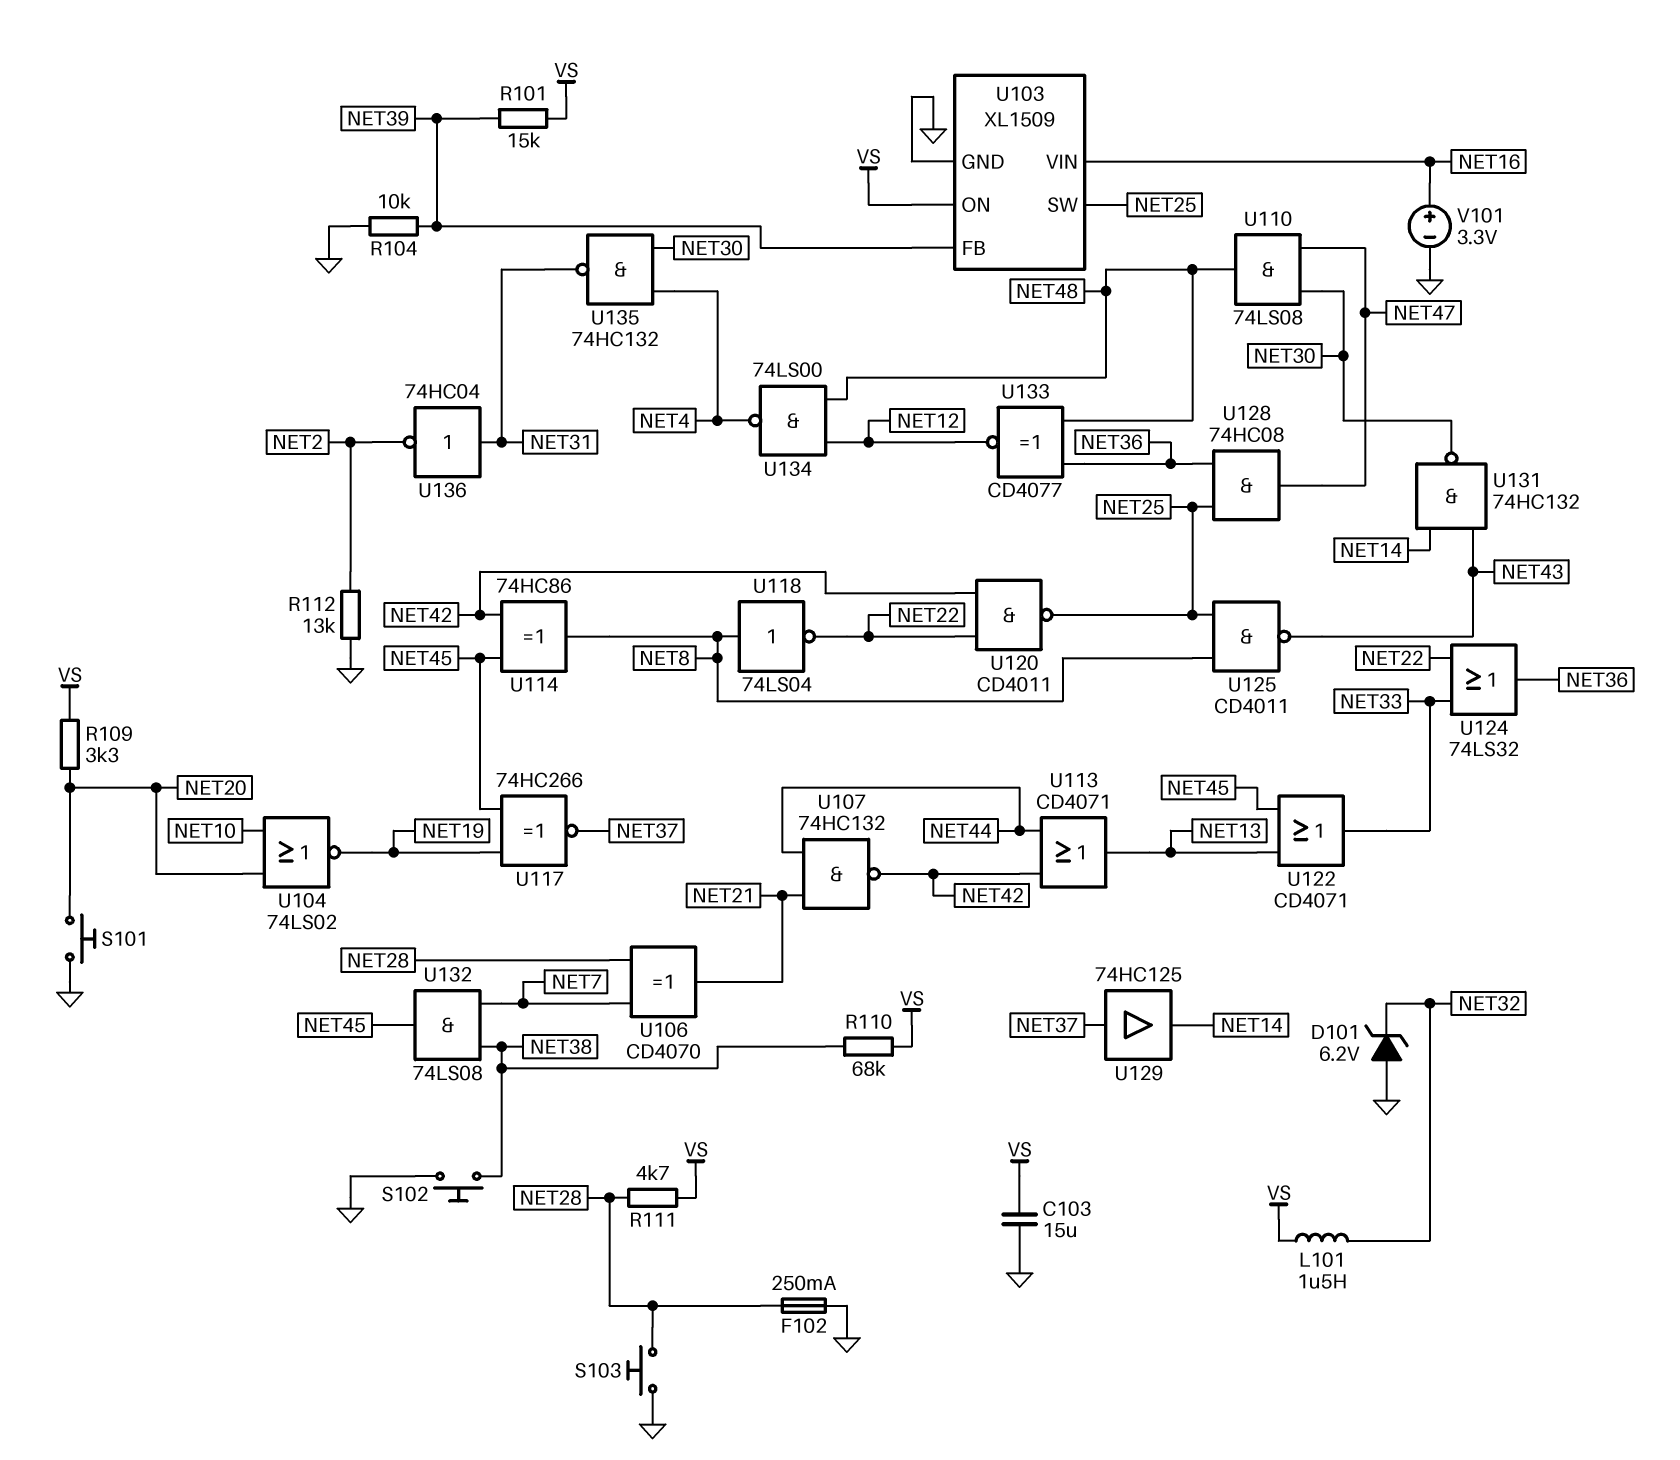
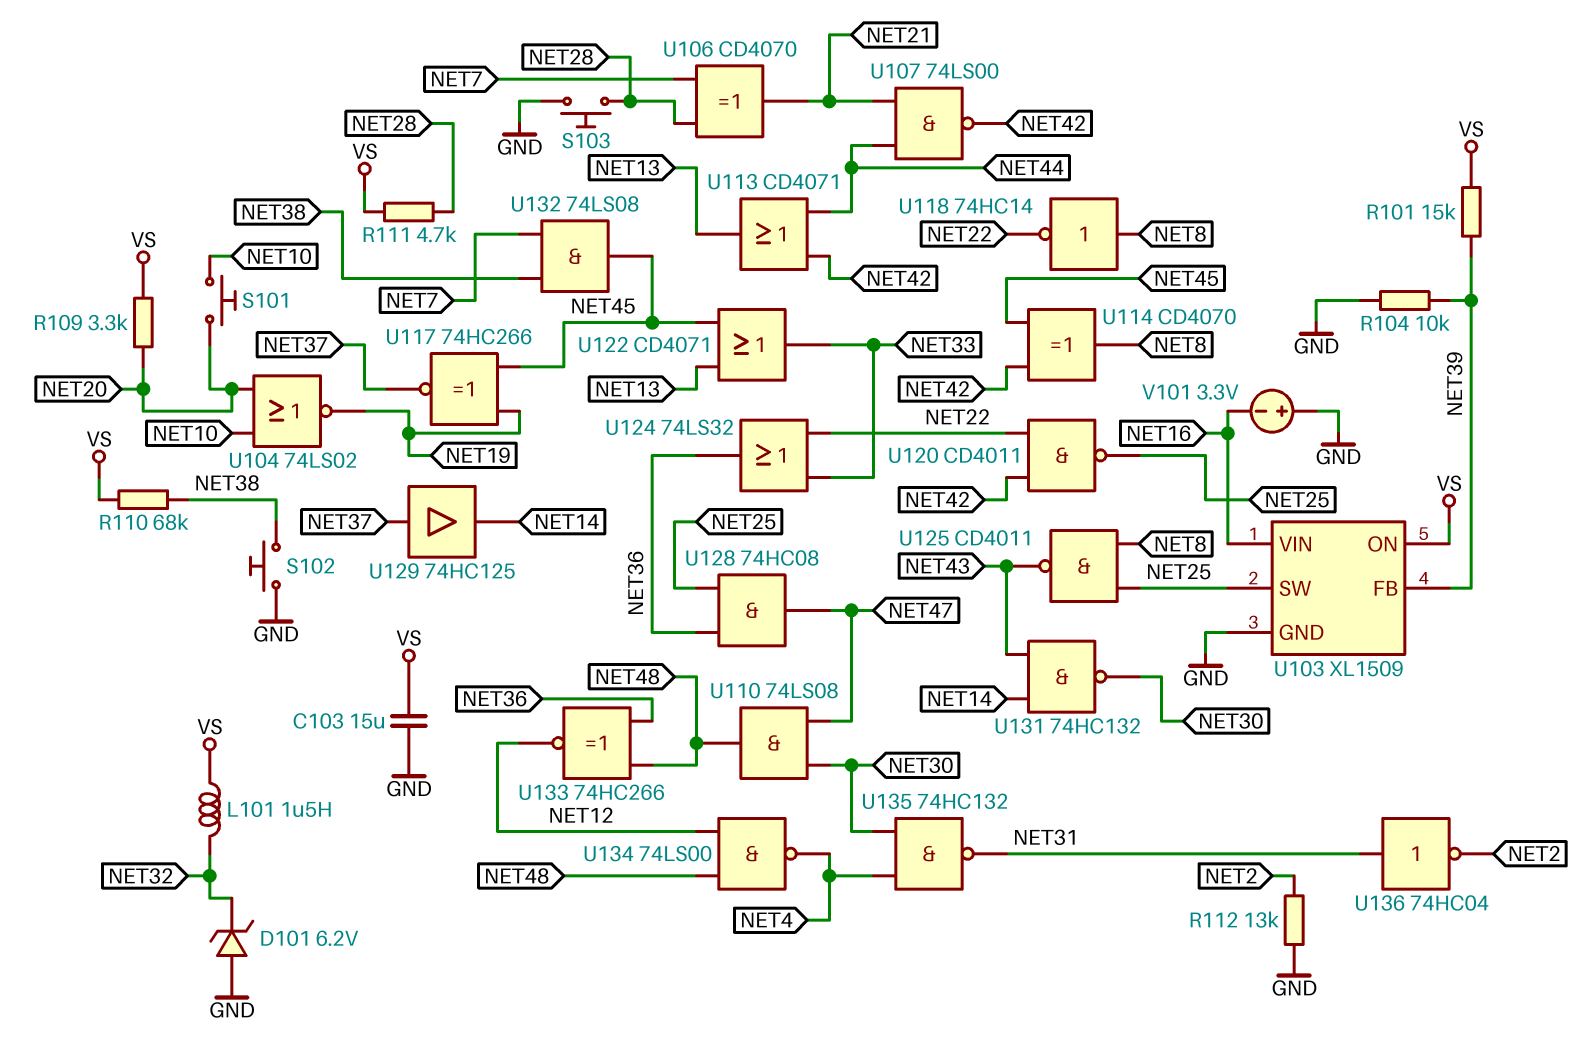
F102: 250mA (GND, NET28) -> none
S101: button (GND, NET20) -> button (NET10, NET20)
U107: NAND 74HC132 (in NET21, in NET44, out NET42) -> NAND 74LS00 (in NET21, in NET44, out NET42)
U114: XOR 74HC86 (in NET42, in NET45, out NET8) -> XOR CD4070 (in NET42, in NET45, out NET8)
U118: NOT 74LS04 (in NET8, out NET22) -> NOT 74HC14 (in NET8, out NET22)
U133: XNOR CD4077 (in NET36, in NET48, out NET12) -> XNOR 74HC266 (in NET36, in NET48, out NET12)
V101: 3.3V (plus NET16, minus GND) -> 3.3V (plus GND, minus NET16)

